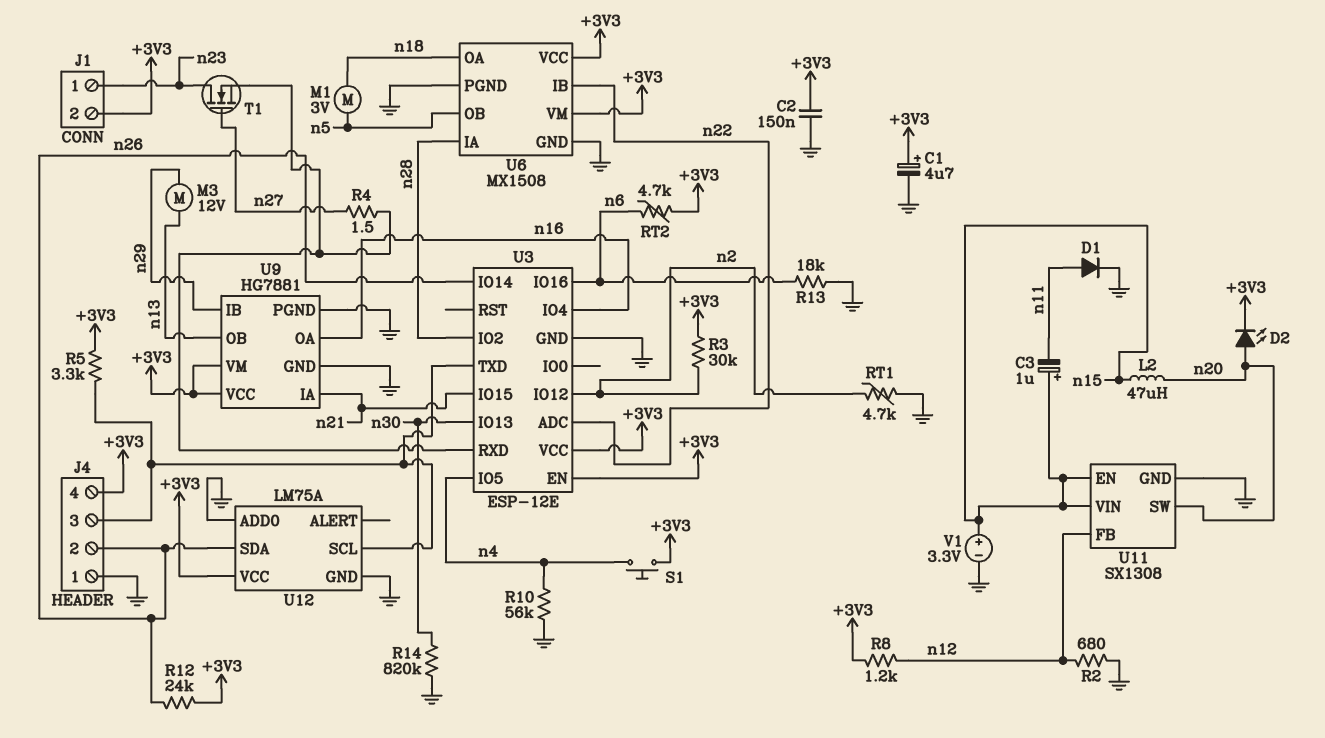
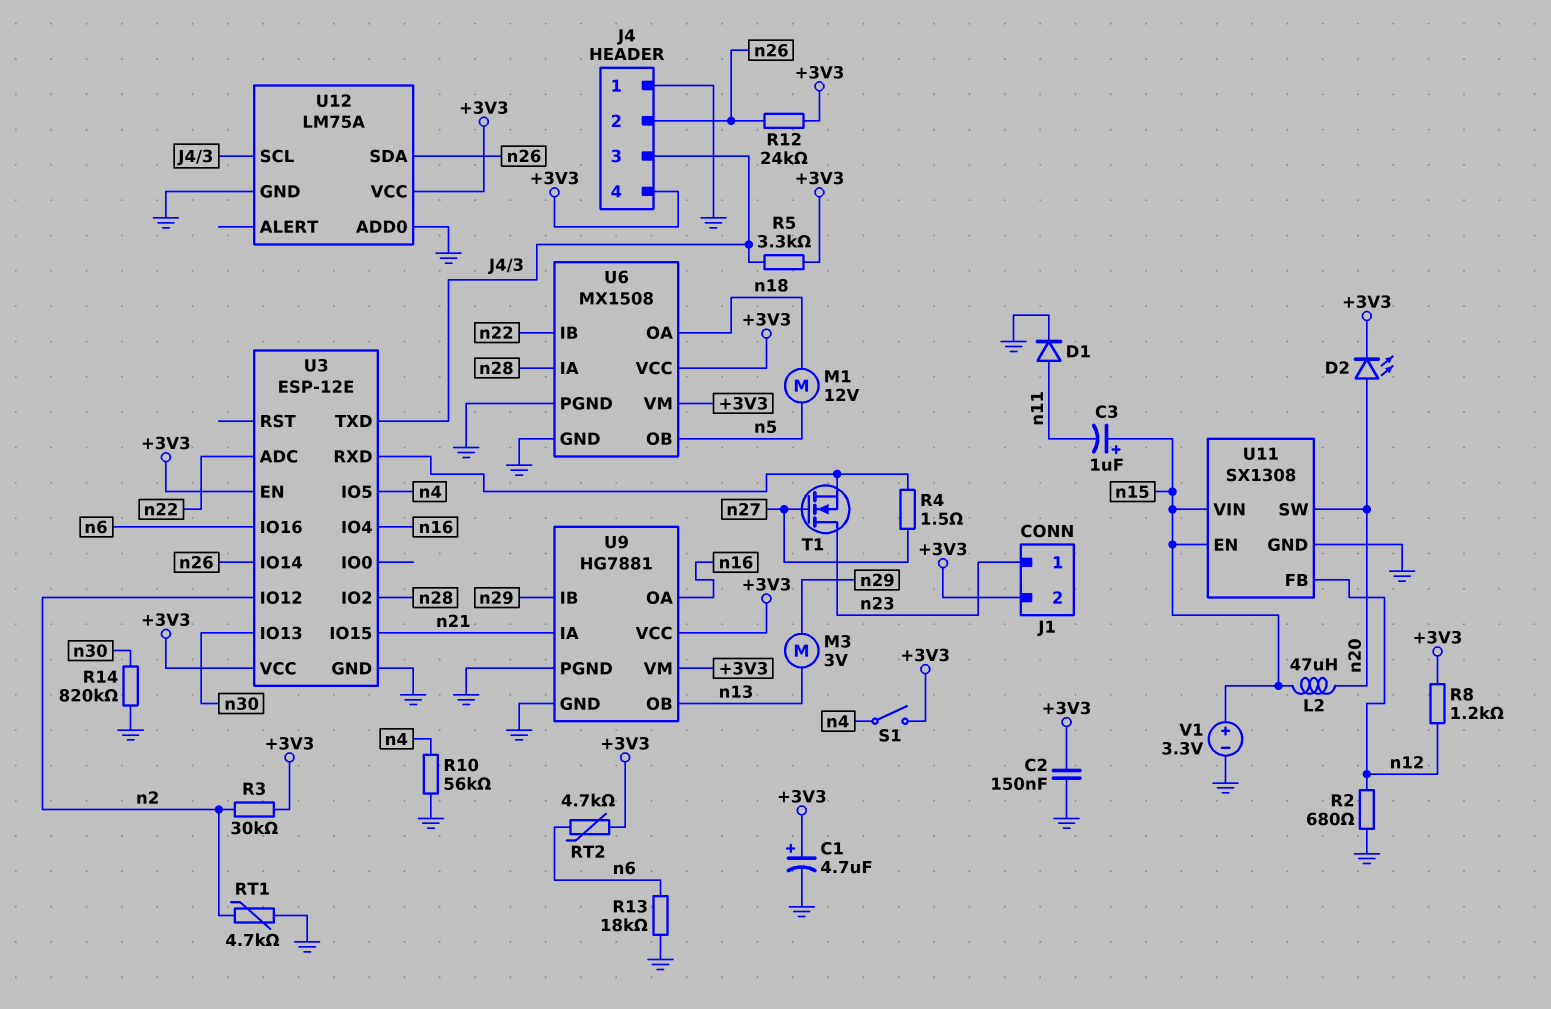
M1: motor 3V (n5, n18) -> motor 12V (n5, n18)
M3: motor 12V (n13, n29) -> motor 3V (n13, n29)
S1: button (+3V3, n4) -> switch (+3V3, n4)

